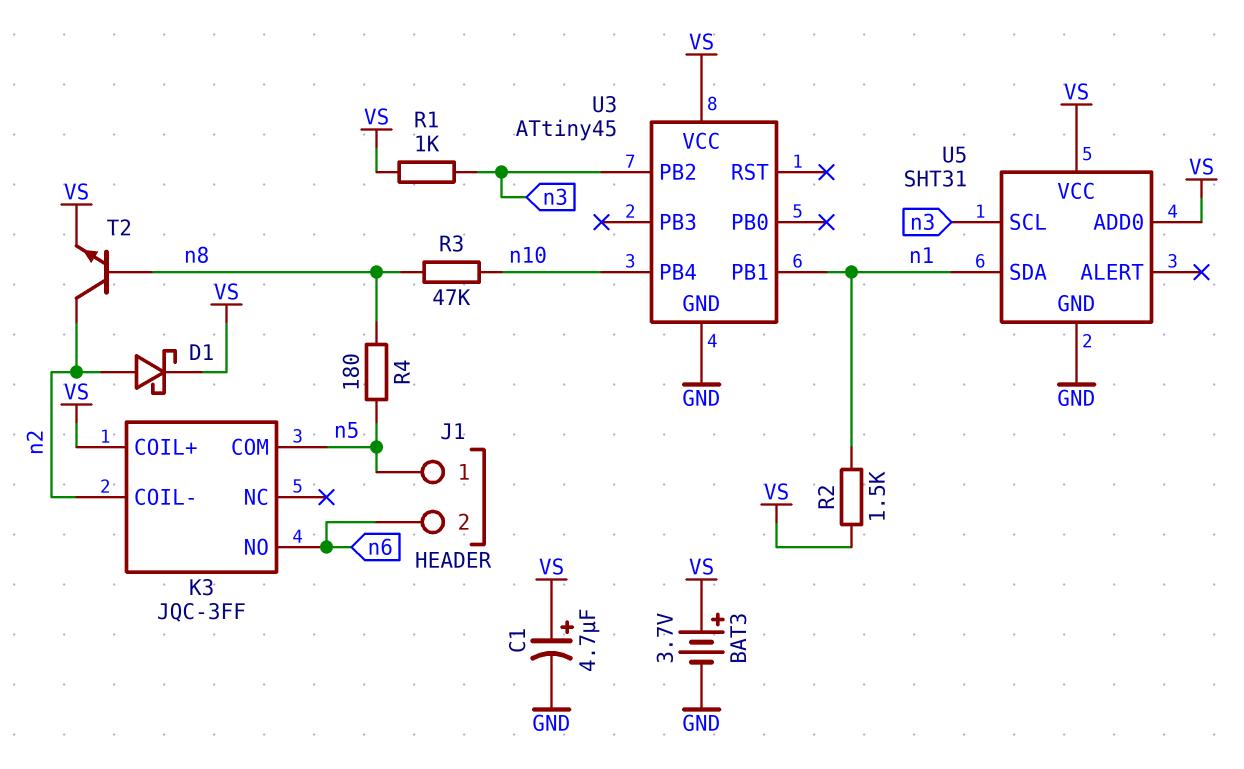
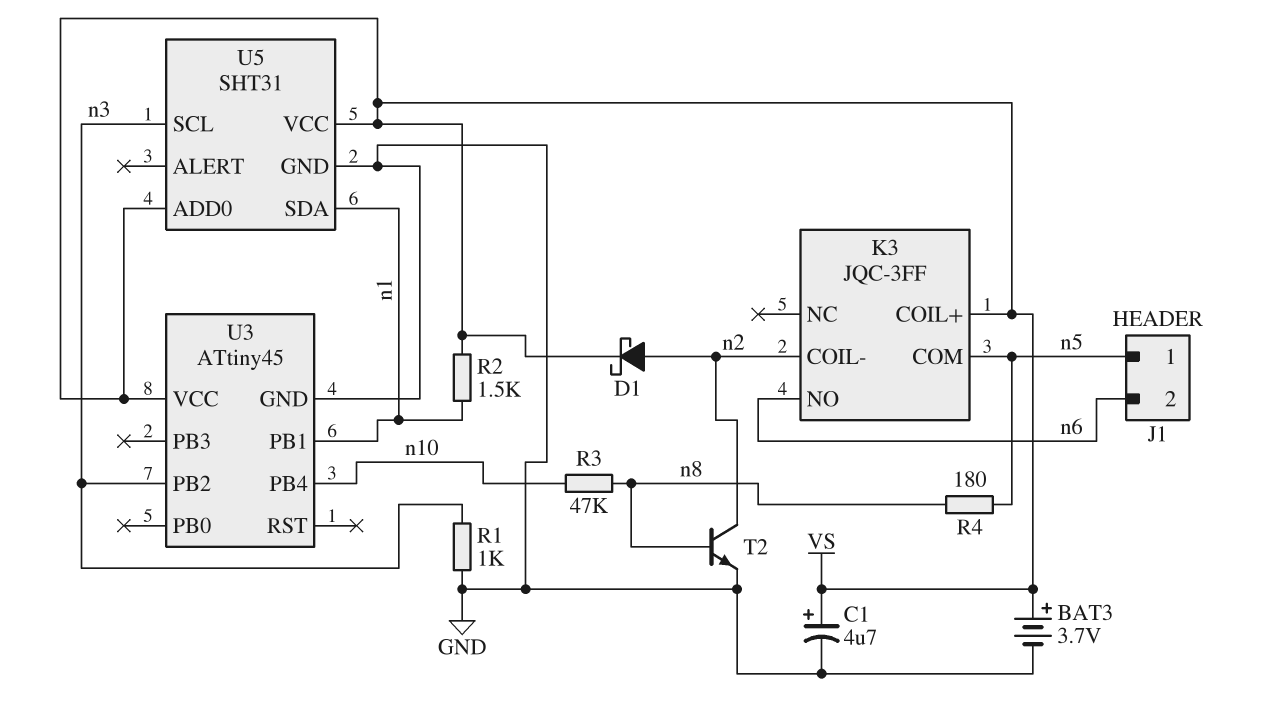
R1: 1k (VS, n3) -> 1k (GND, n3)
T2: NPN (B n8, C n2, E VS) -> NPN (B n8, C n2, E GND)

